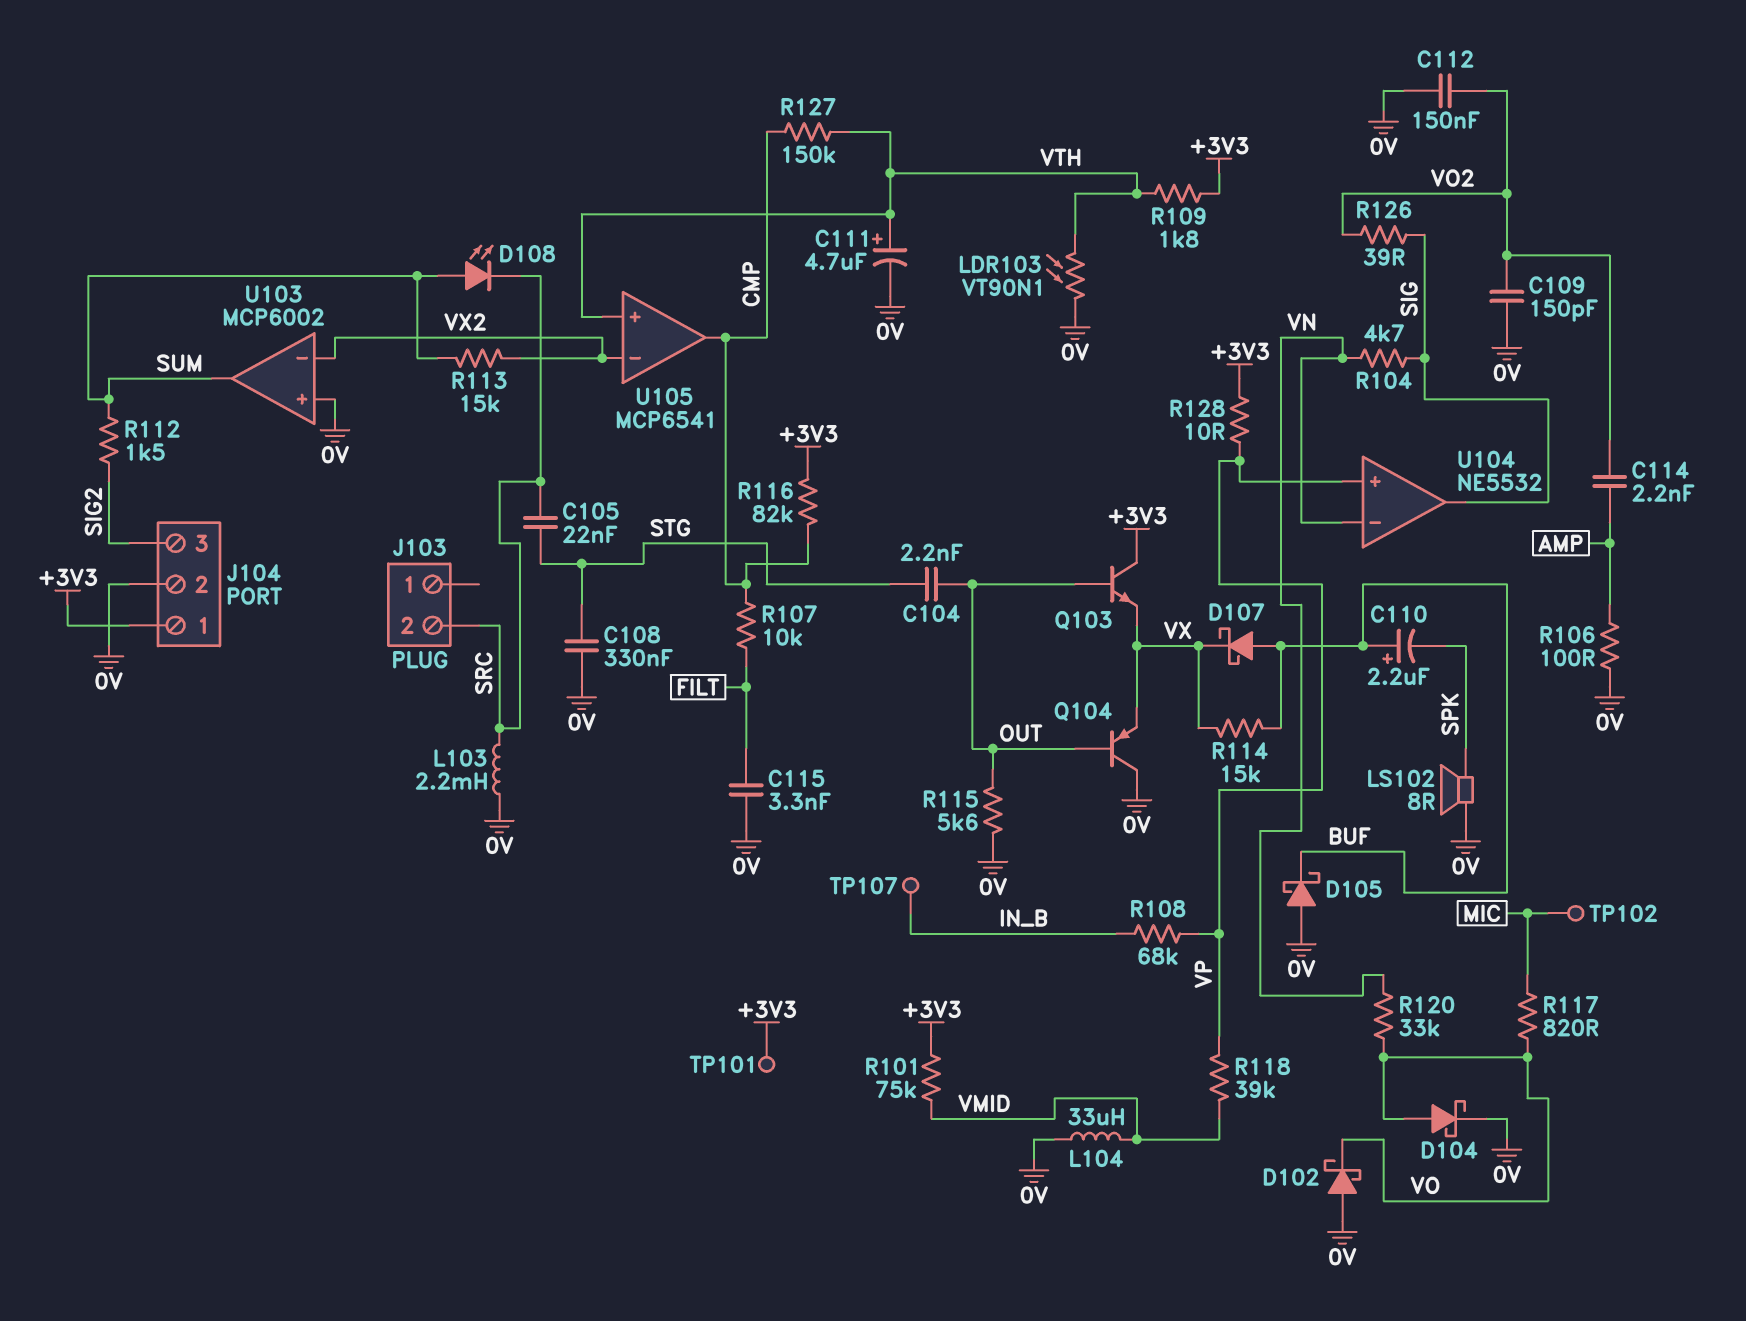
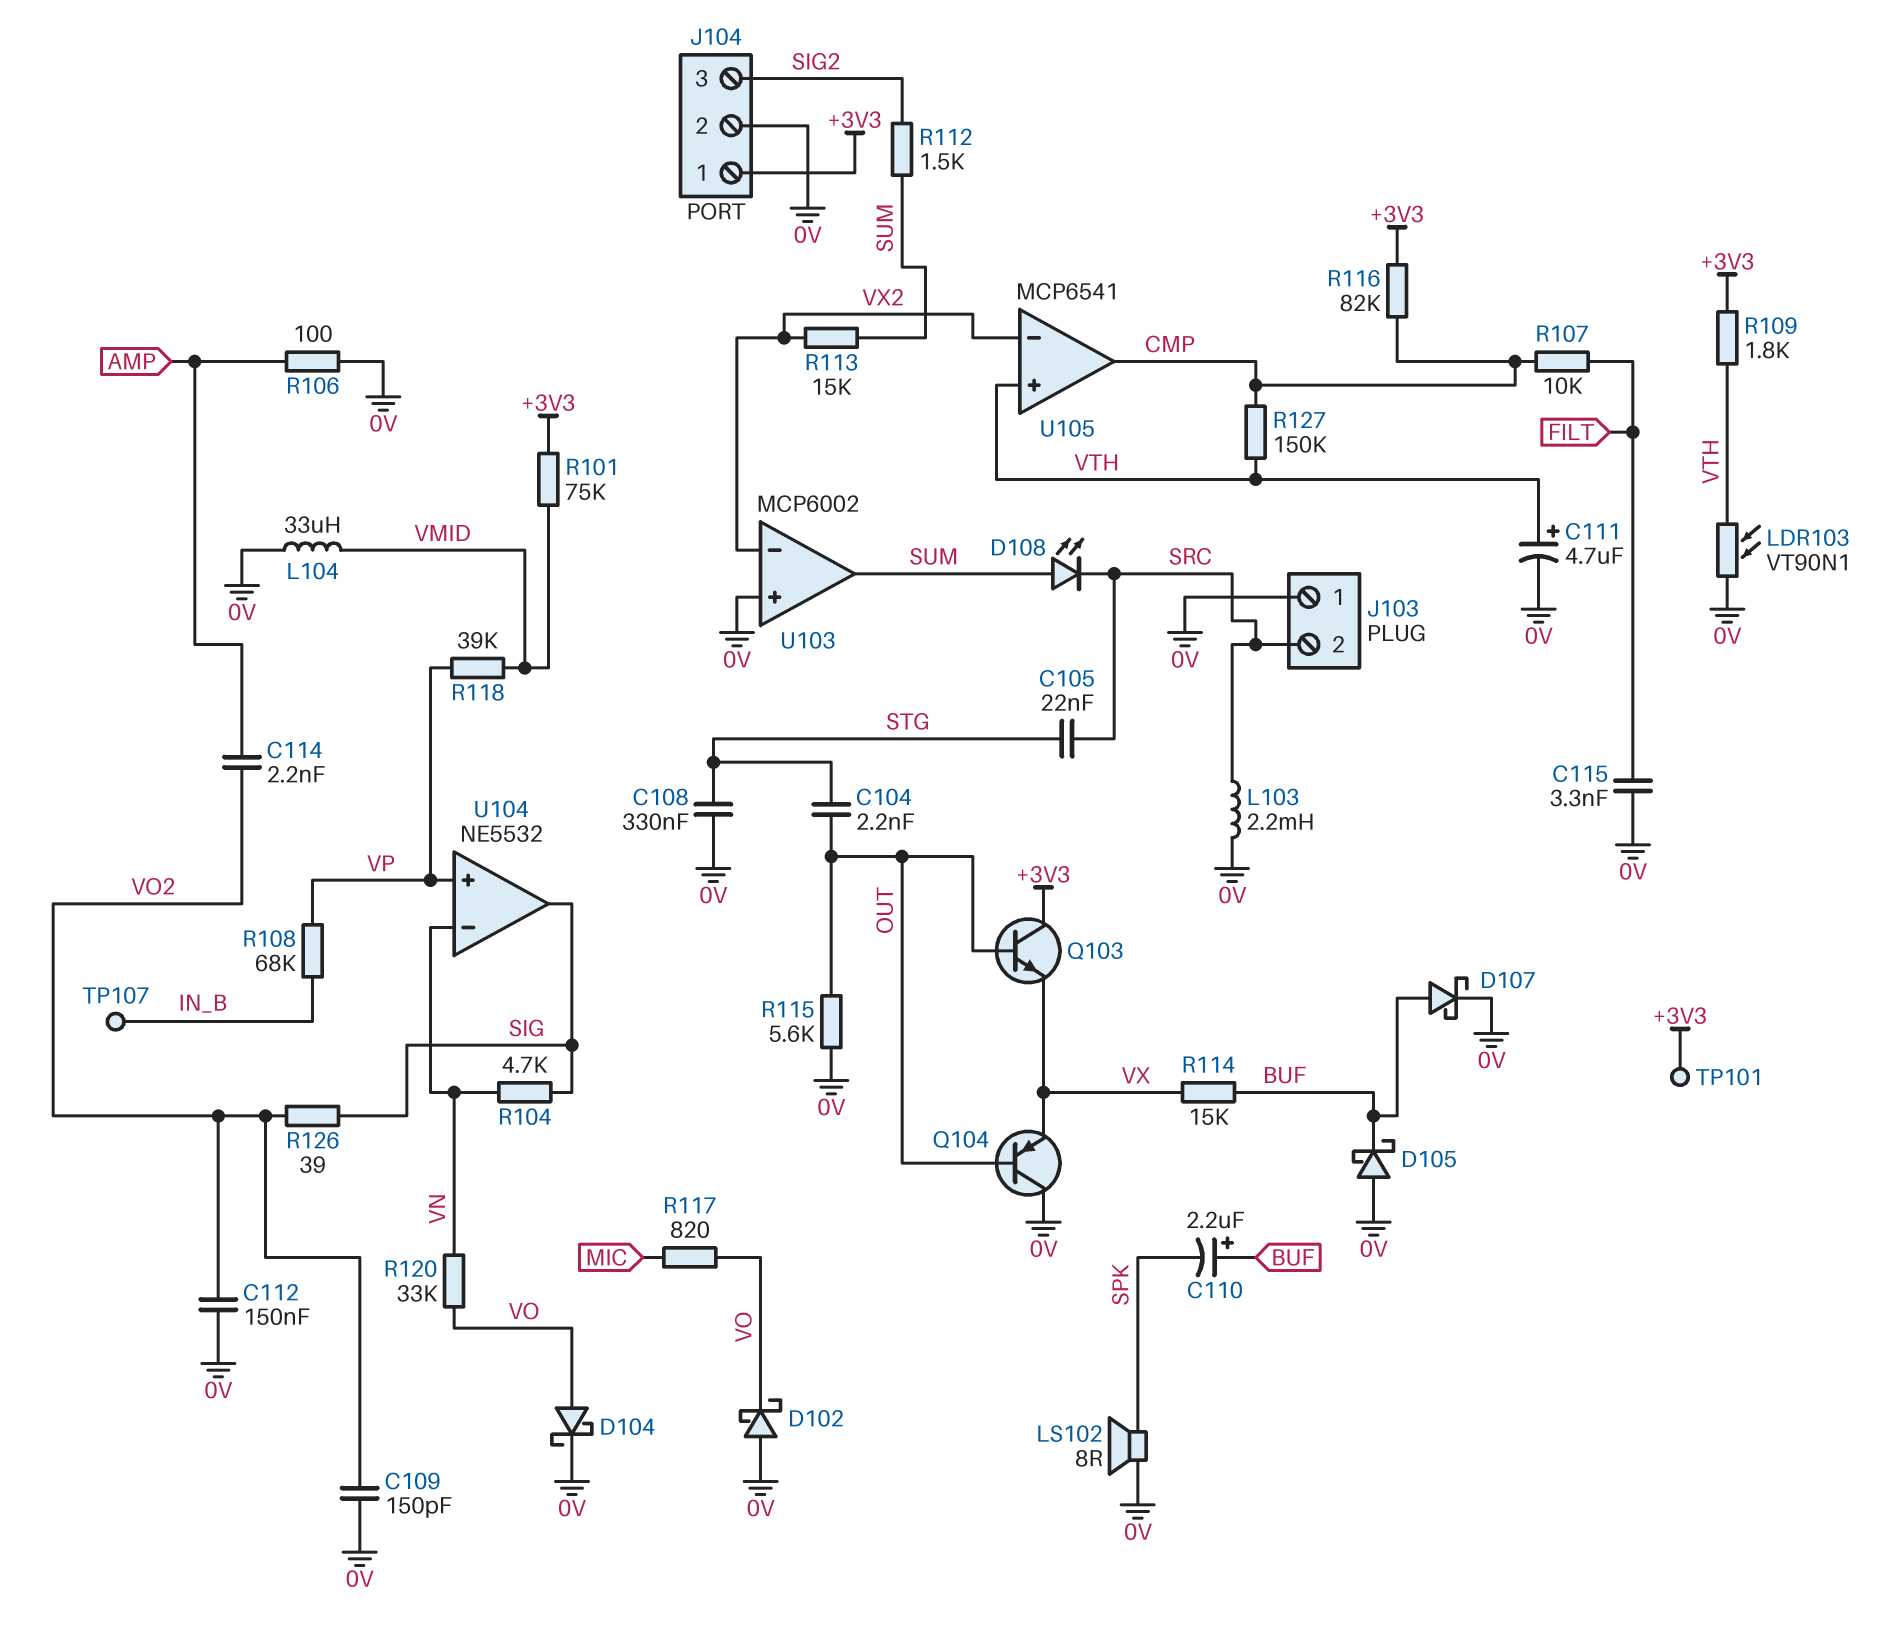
D107: schottky (A BUF, K VX) -> schottky (A BUF, K 0V)
J103 pin 1: none -> 0V
R128: 10 (+3V3, VP) -> none
TP102: test point (MIC) -> none

